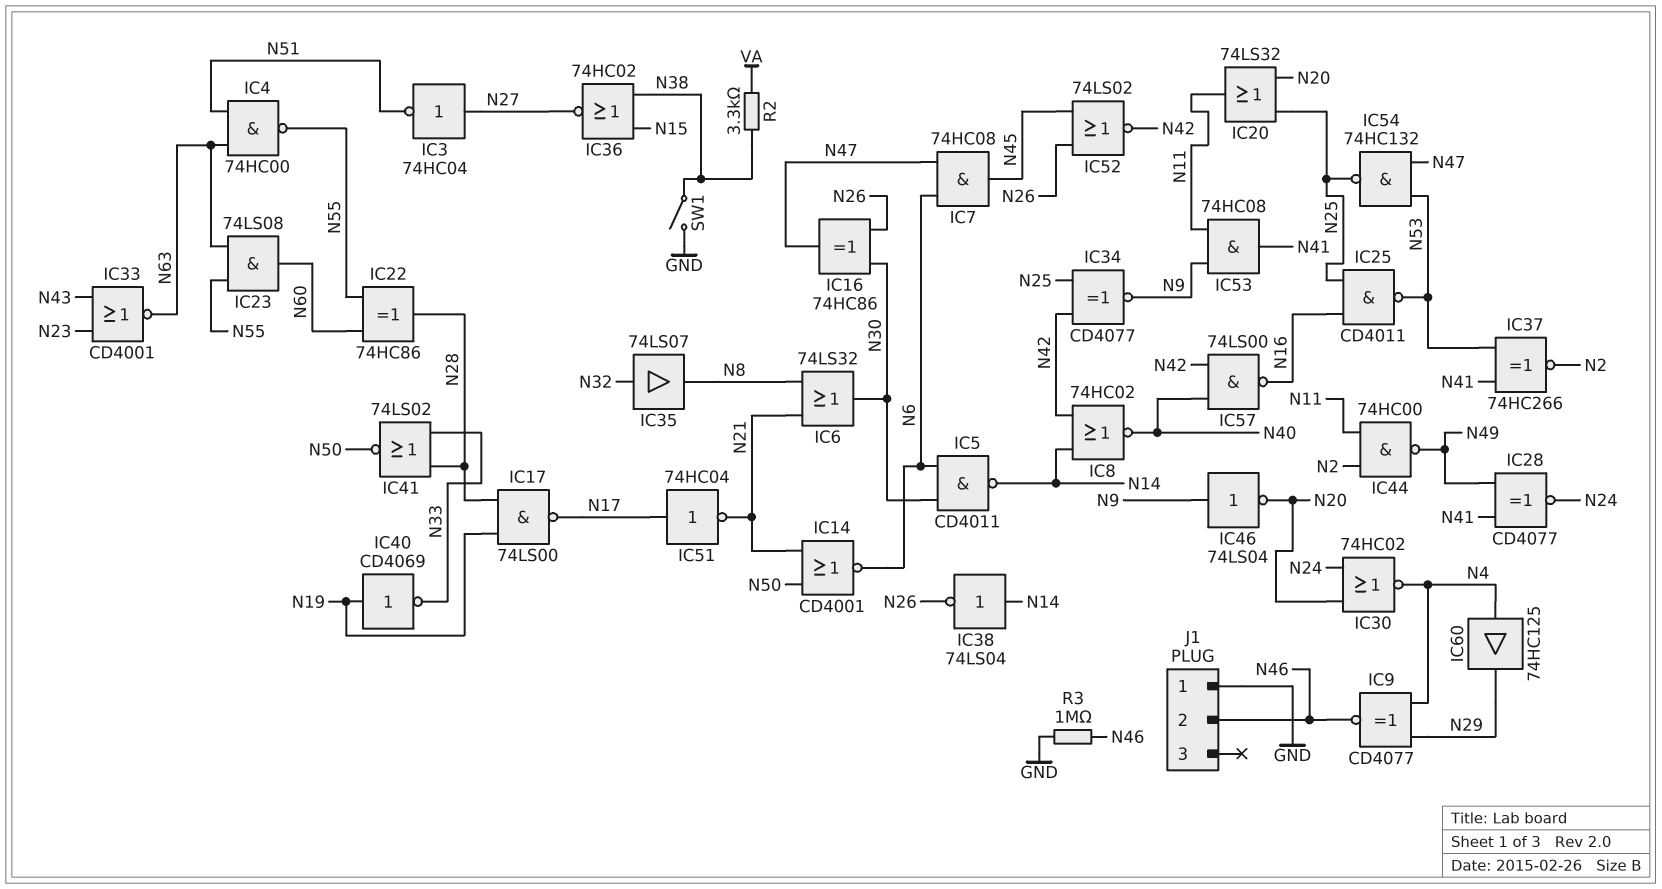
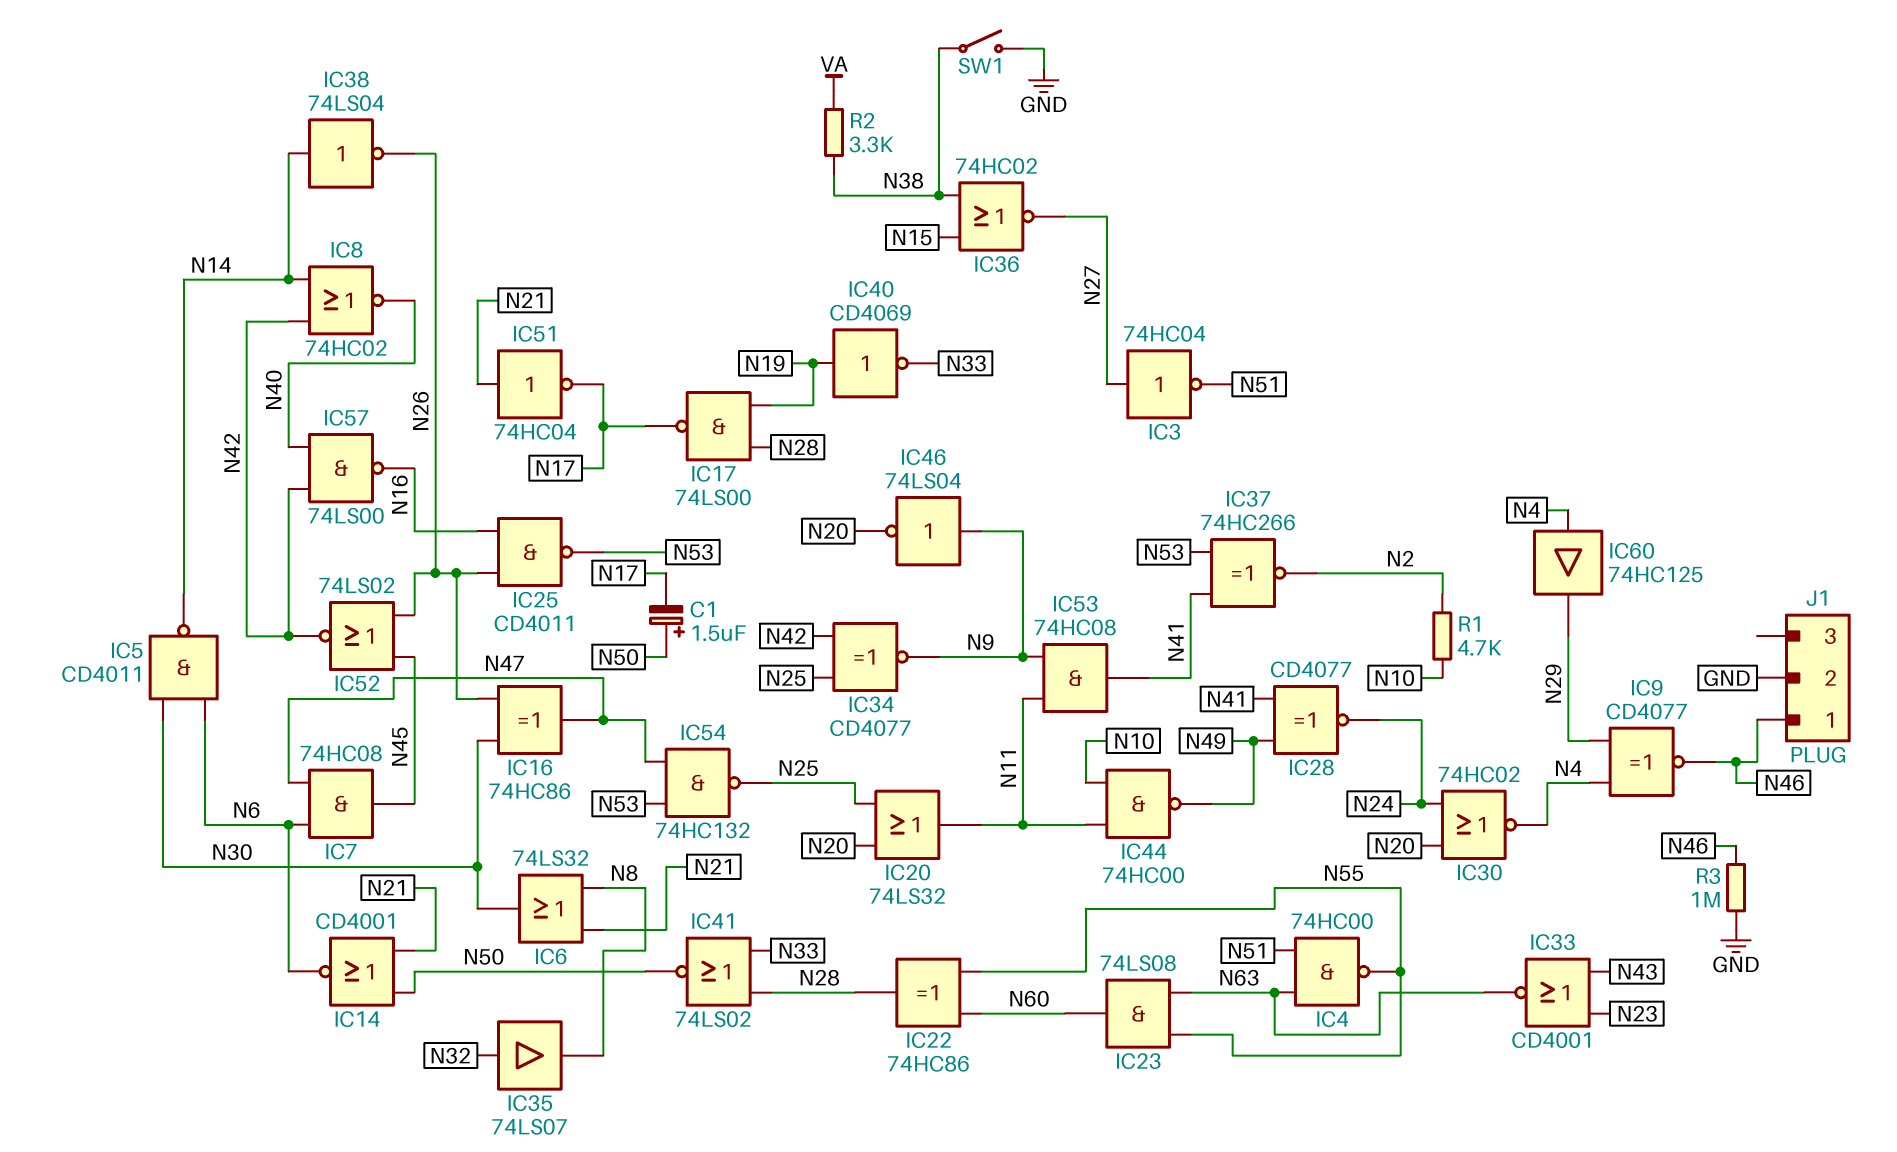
C1: none -> 1.5uF (plus N50, minus N17)
IC25: NAND CD4011 (in N16, in N25, out N53) -> NAND CD4011 (in N16, in N26, out N53)
IC44: NAND 74HC00 (in N2, in N11, out N49) -> NAND 74HC00 (in N10, in N11, out N49)
IC51: NOT 74HC04 (in N17, out N21) -> NOT 74HC04 (in N21, out N17)
J1 pin 1: GND -> N46
J1 pin 2: N46 -> GND
R1: none -> 4.7k (N2, N10)

